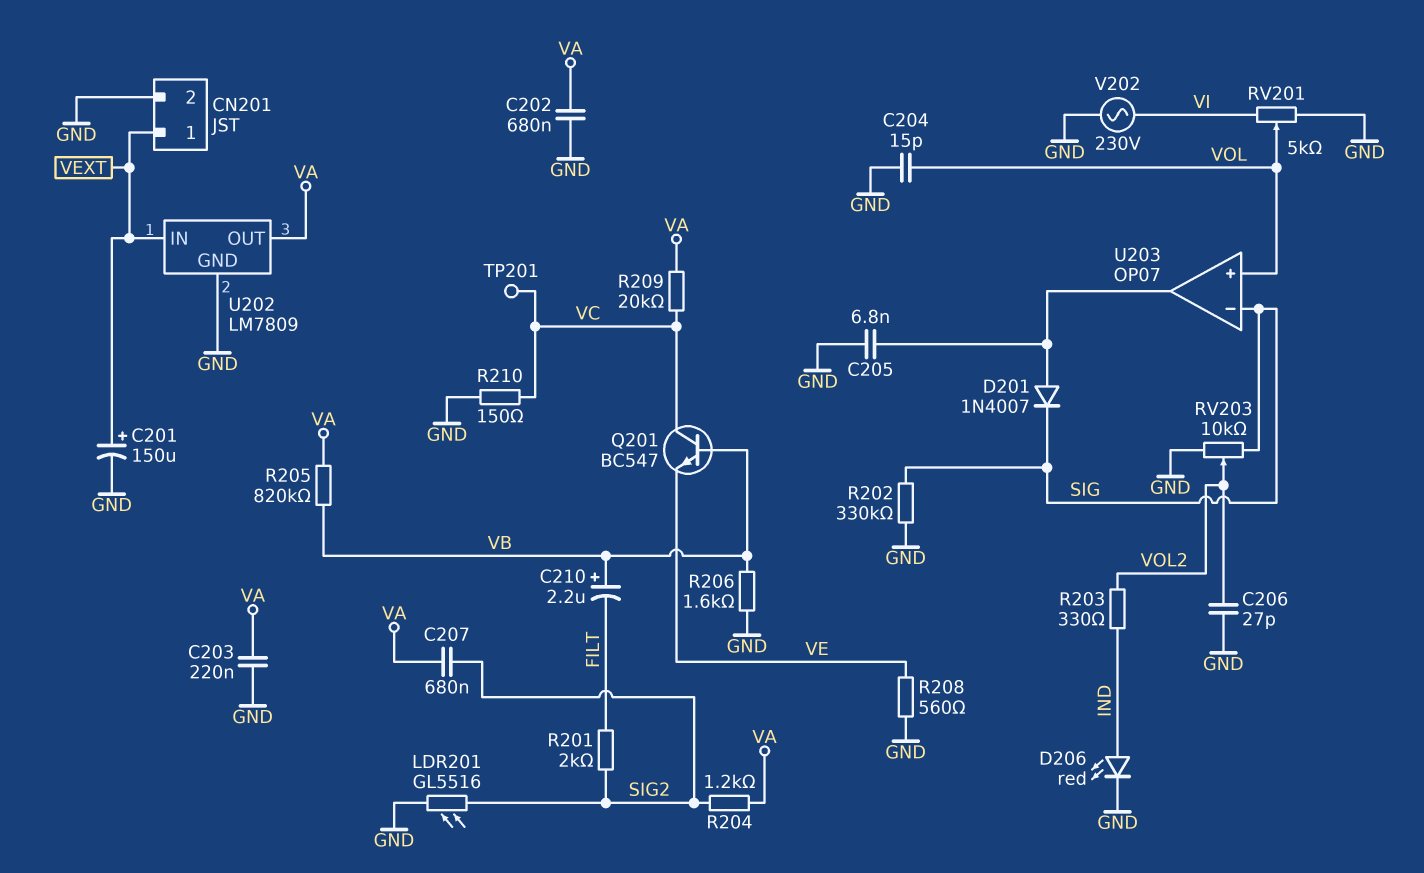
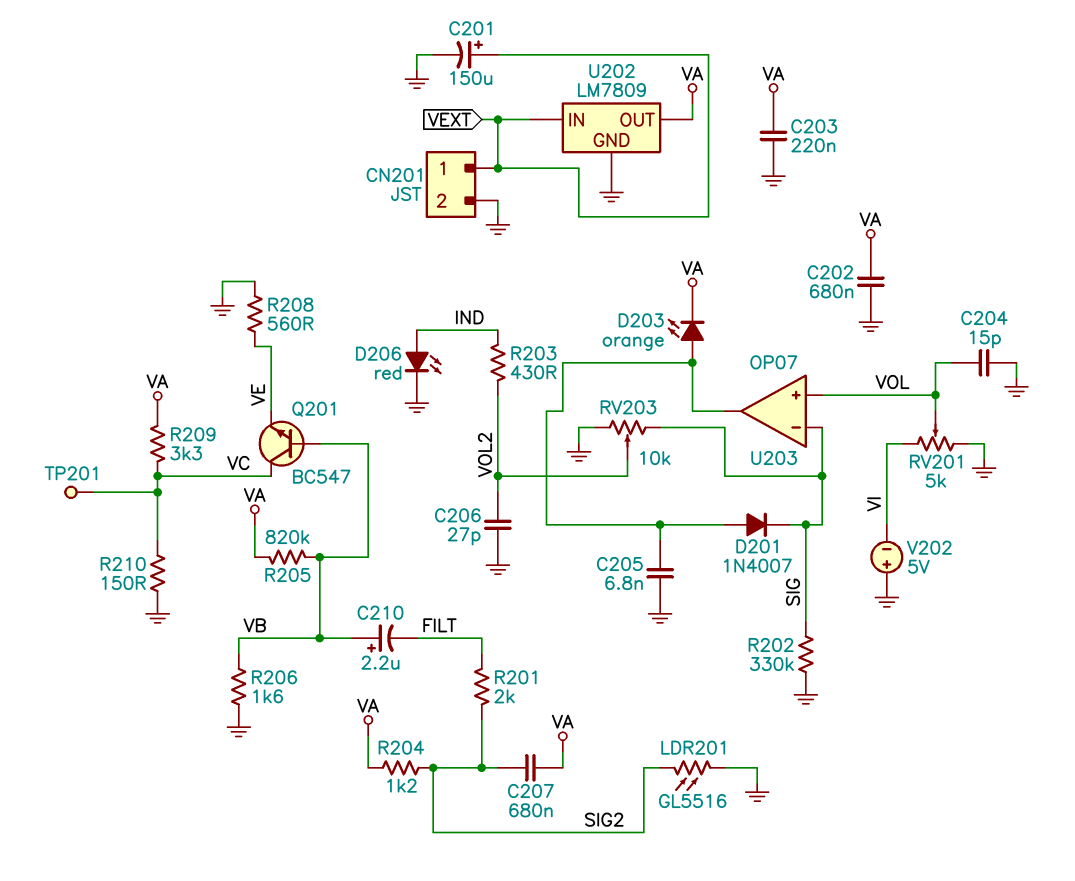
D203: none -> LED orange (A U203/out, K VA)
R203: 330 (IND, VOL2) -> 430 (IND, VOL2)
R209: 20k (VA, VC) -> 3.3k (VA, VC)
V202: AC 230V (GND, VI) -> 5V (plus GND, minus VI)

